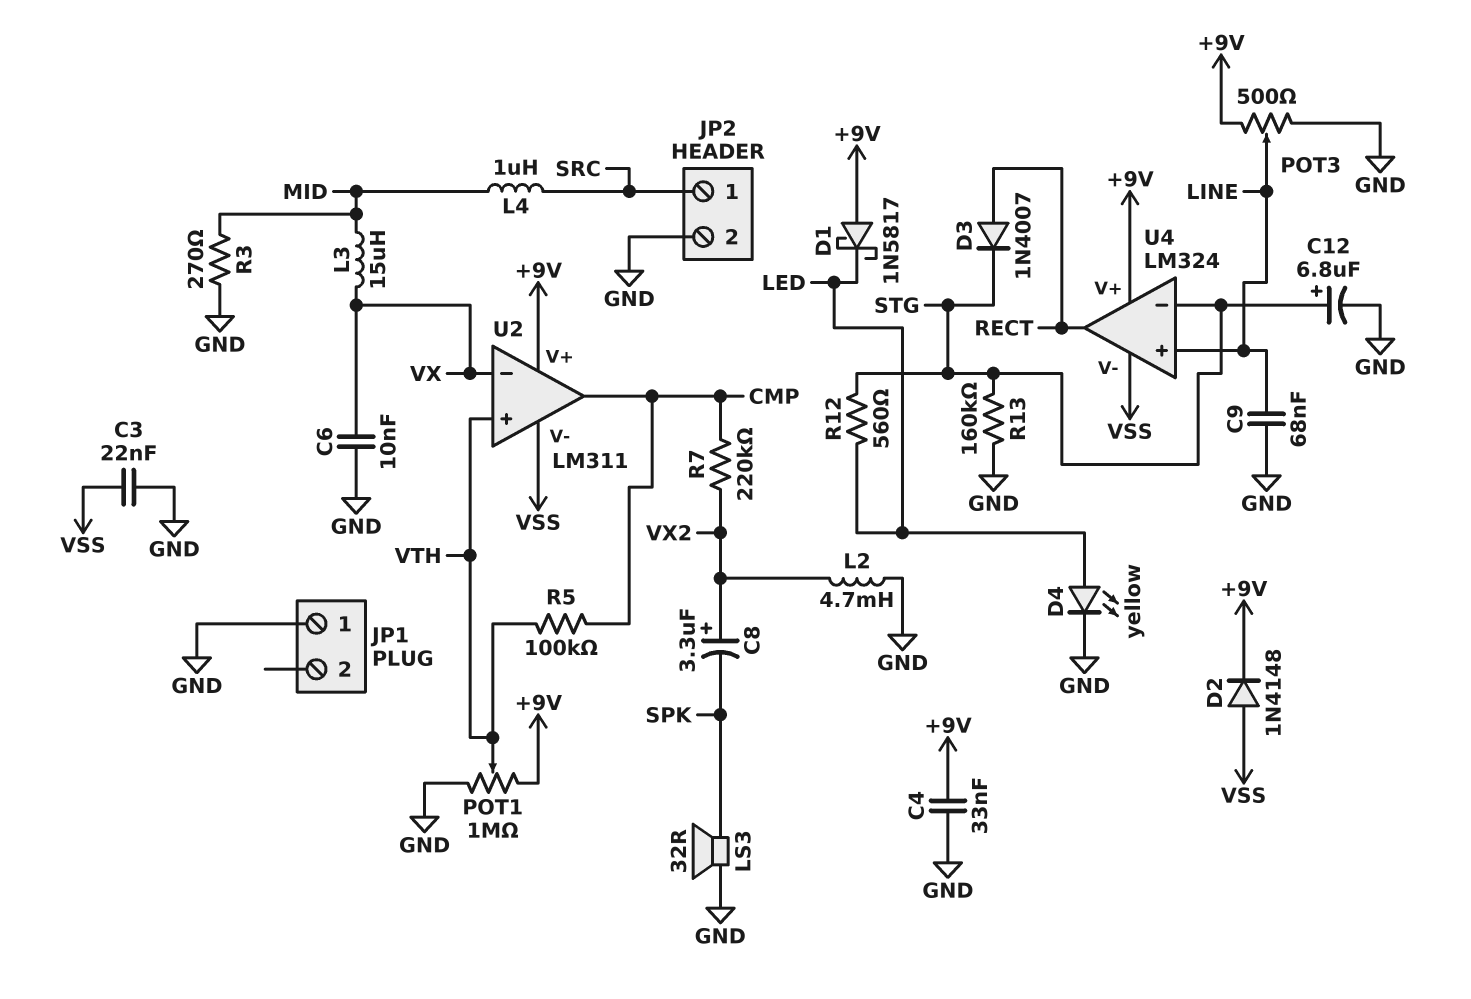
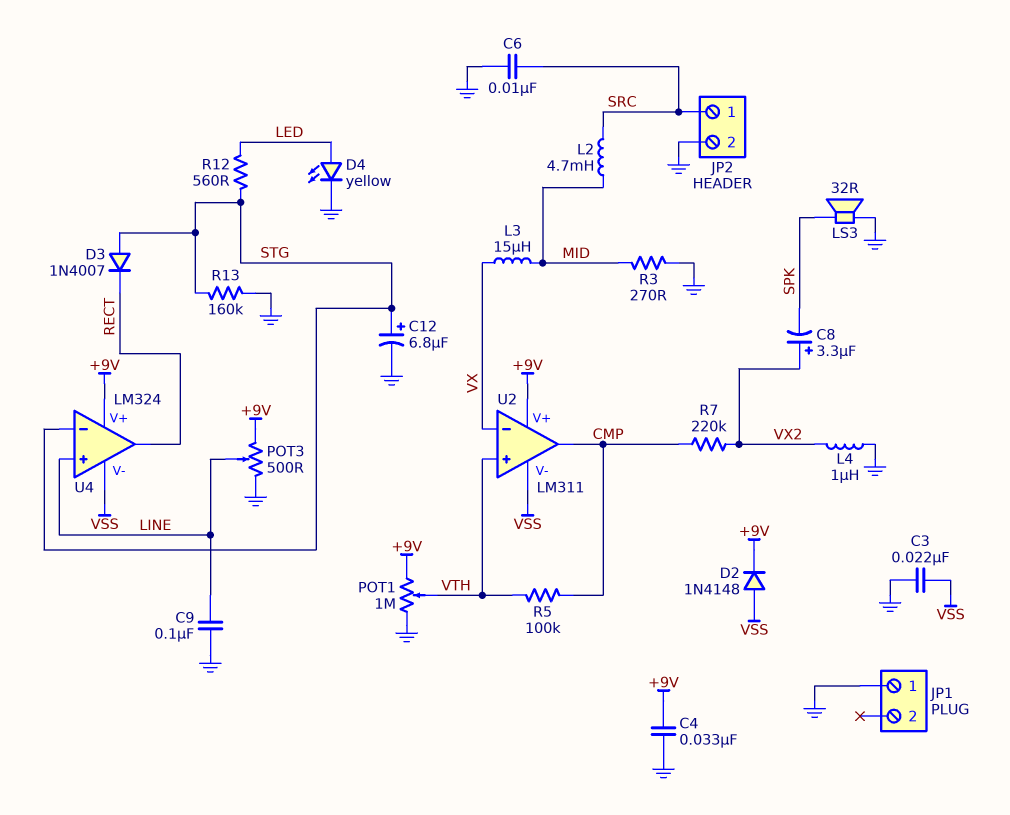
C6: 10nF (GND, VX) -> 10nF (GND, SRC)
C9: 68nF (GND, LINE) -> 100nF (GND, LINE)
D1: schottky 1N5817 (A +9V, K LED) -> none
D3: diode 1N4007 (A RECT, K STG) -> diode 1N4007 (A STG, K RECT)
L2: 4.7mH (GND, VX2) -> 4.7mH (MID, SRC)
L4: 1uH (MID, SRC) -> 1uH (GND, VX2)

